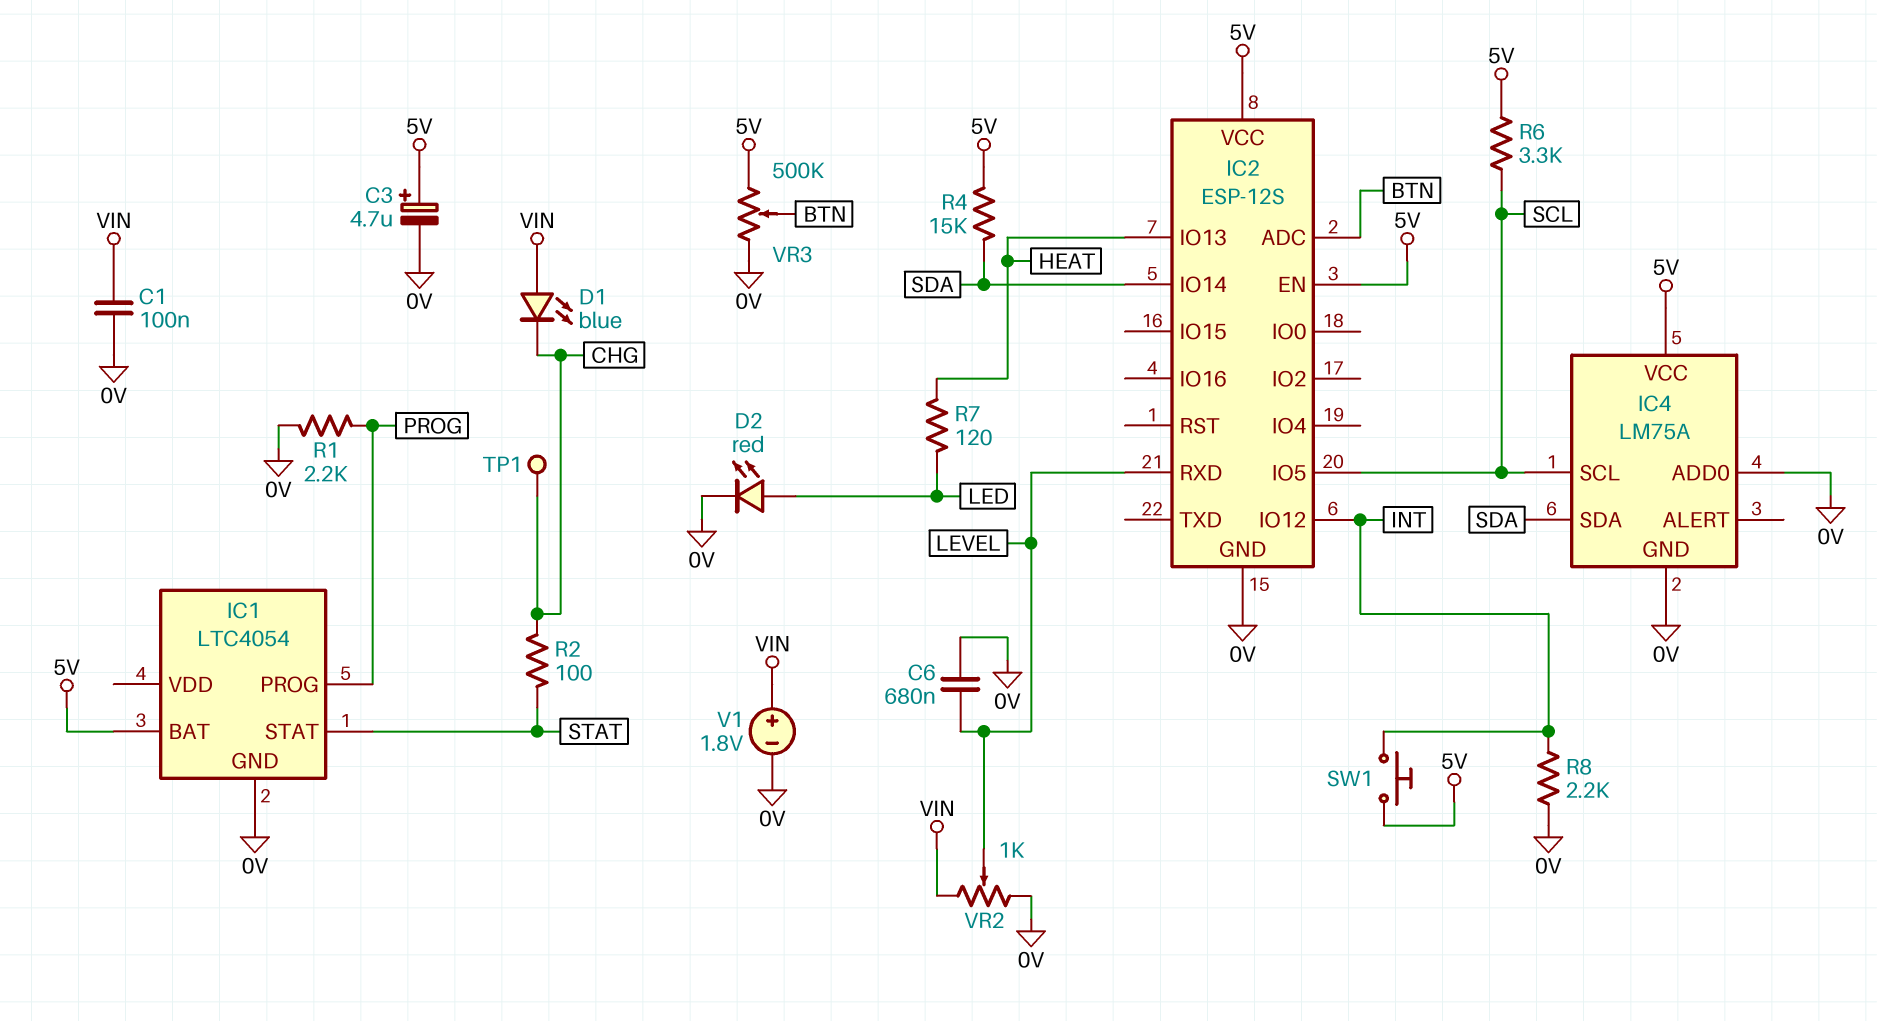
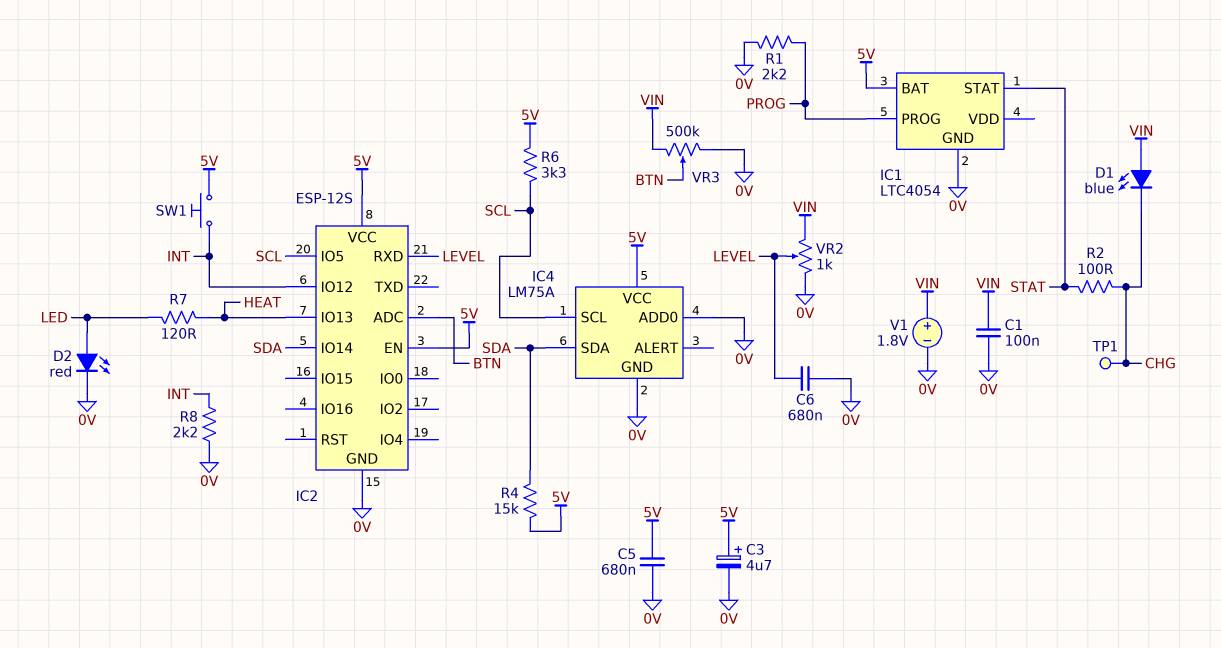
C5: none -> 680nF (0V, 5V)
VR3: 500k (0V, 5V, wiper BTN) -> 500k (0V, VIN, wiper BTN)

